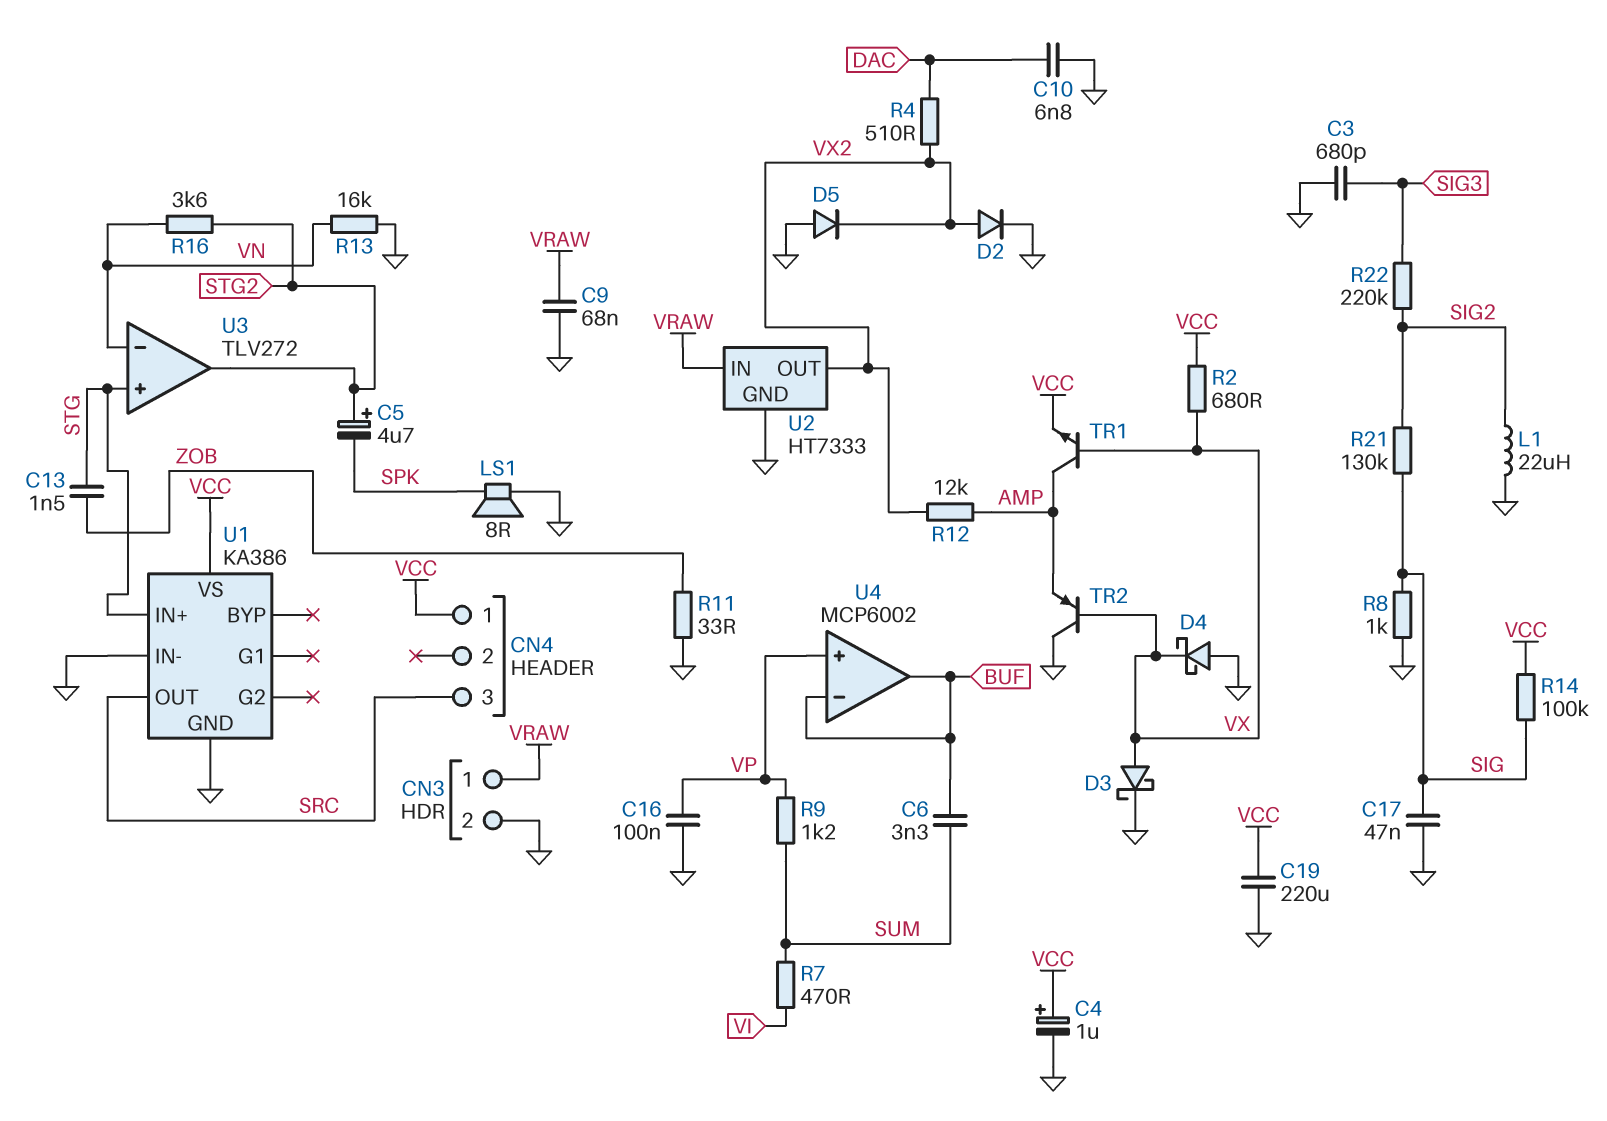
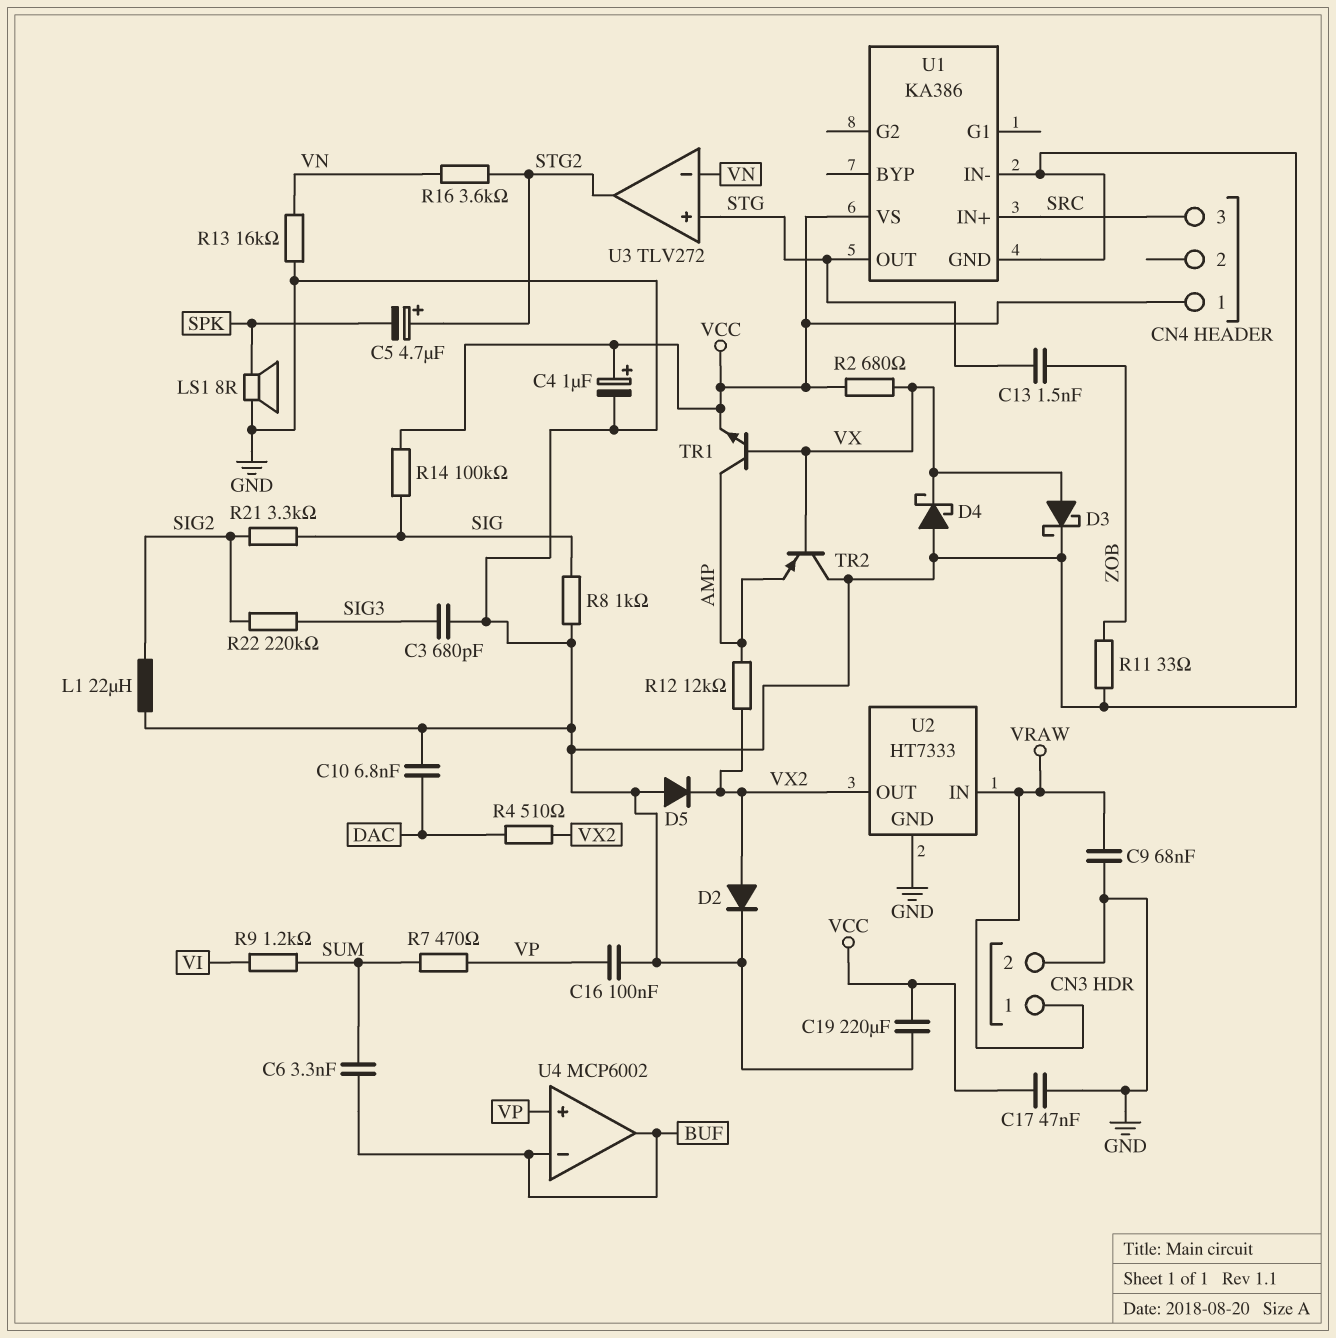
C17: 47nF (GND, SIG) -> 47nF (GND, VCC)
R7: 470 (SUM, VI) -> 470 (SUM, VP)
R9: 1.2k (SUM, VP) -> 1.2k (SUM, VI)
R21: 130k (SIG, SIG2) -> 3.3k (SIG, SIG2)
U1 pin IN+: STG -> SRC
U1 pin OUT: SRC -> STG

